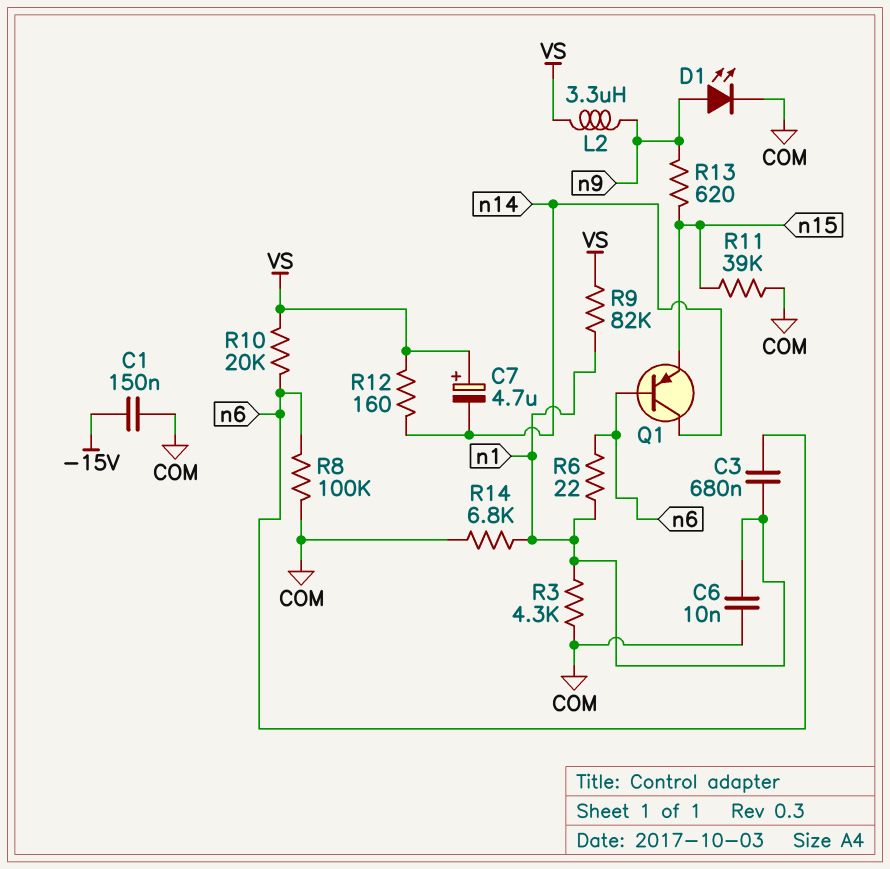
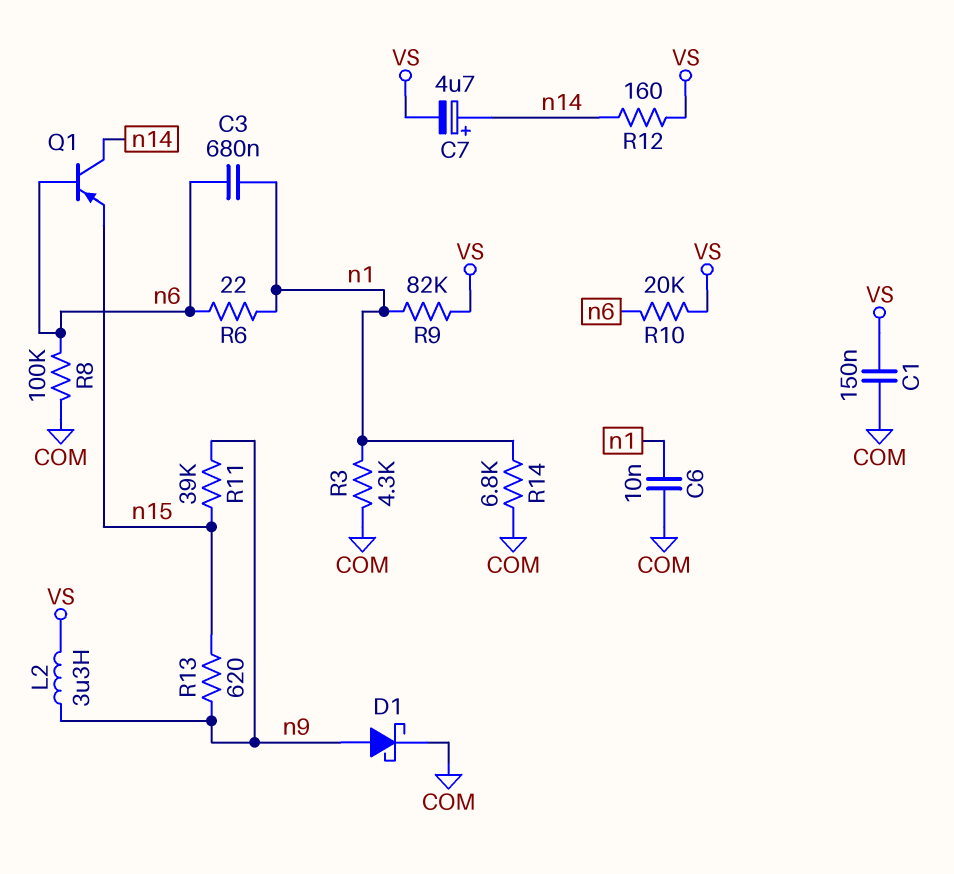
C1: 150nF (-15V, COM) -> 150nF (COM, VS)
C7: 4.7uF (plus VS, minus n14) -> 4.7uF (plus n14, minus VS)
D1: LED (A n9, K COM) -> schottky (A n9, K COM)
R11: 39k (COM, n15) -> 39k (n9, n15)

